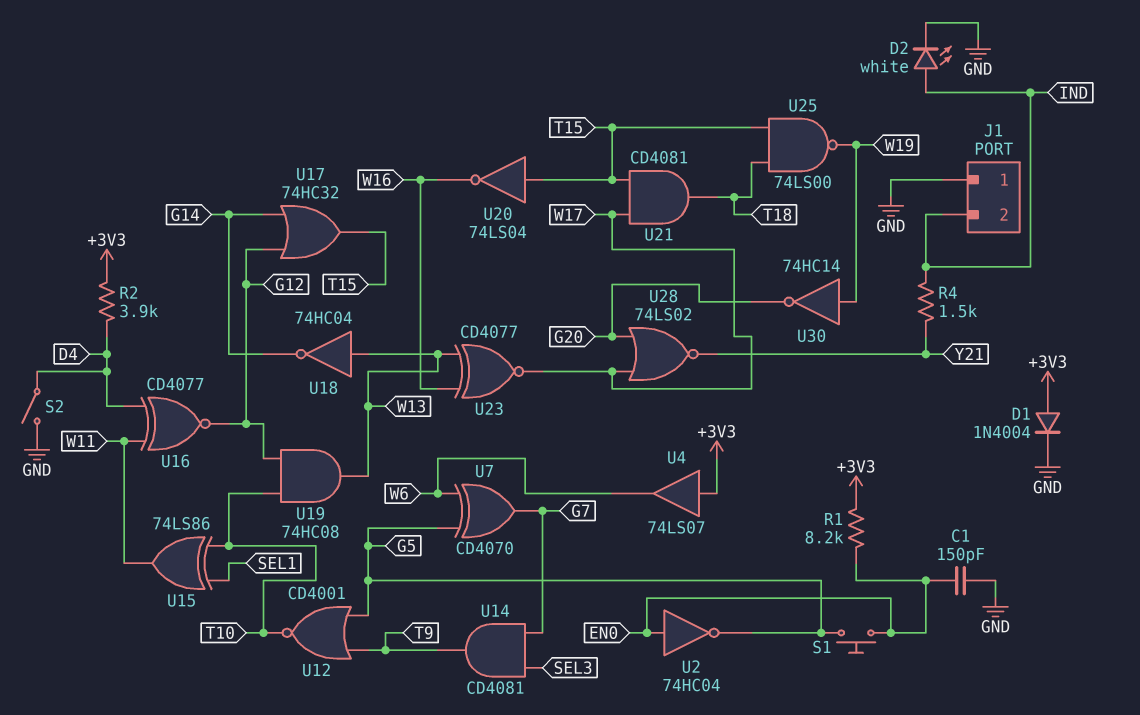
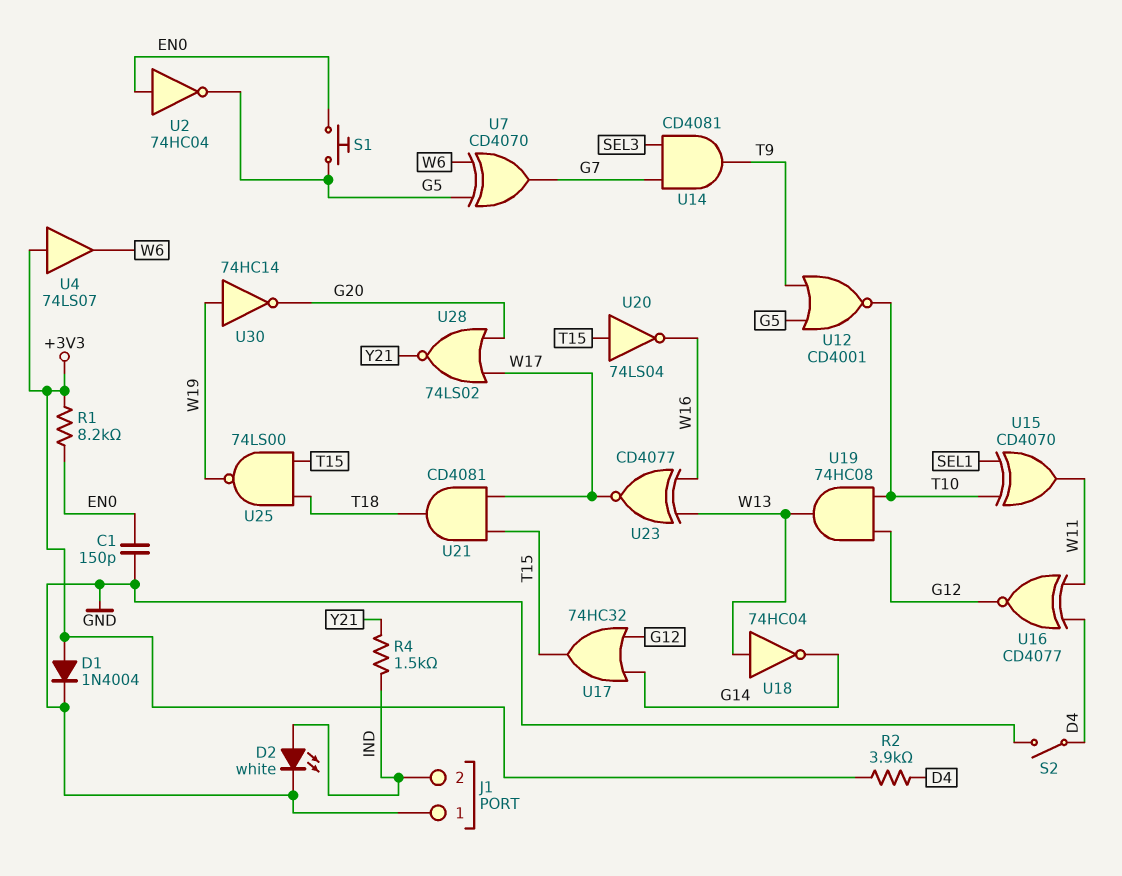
U15: XOR 74LS86 (in SEL1, in T10, out W11) -> XOR CD4070 (in SEL1, in T10, out W11)

